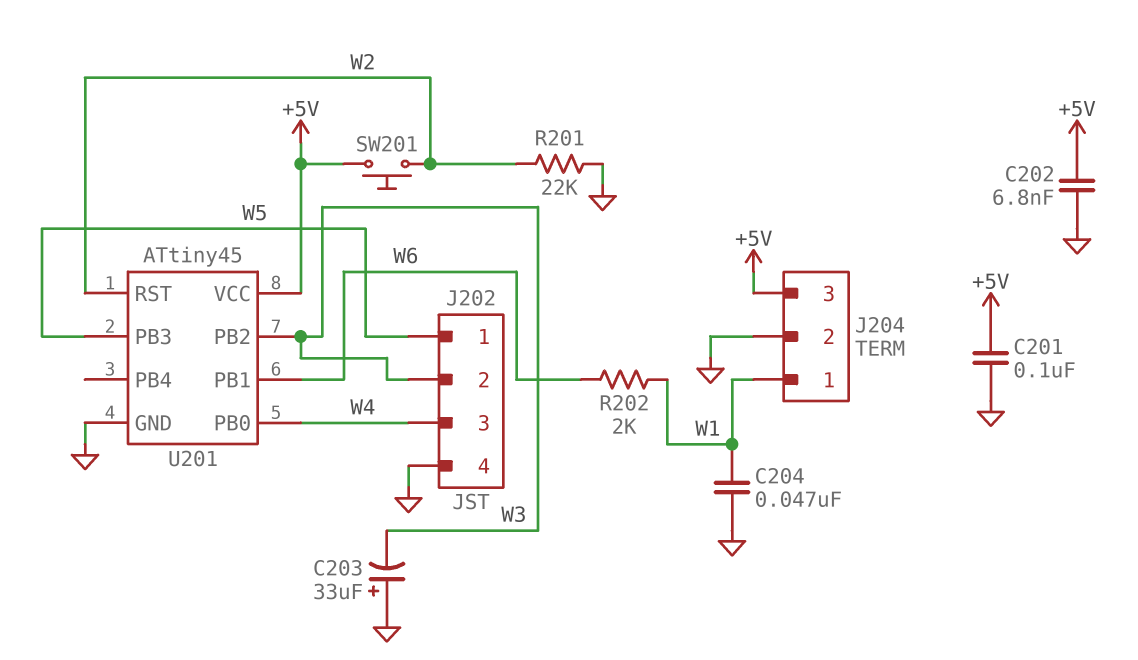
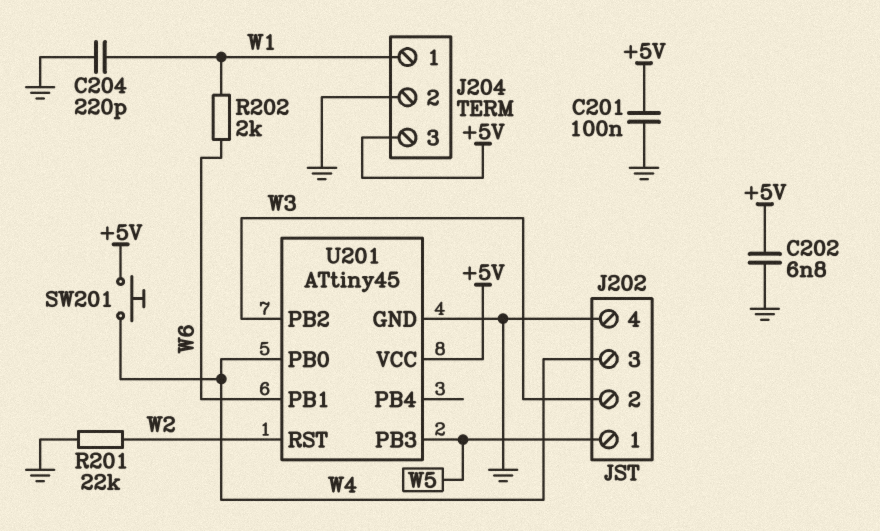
C203: 33uF (plus GND, minus W3) -> none
C204: 47nF (GND, W1) -> 220pF (GND, W1)
SW201: button (+5V, W2) -> button (+5V, W4)

